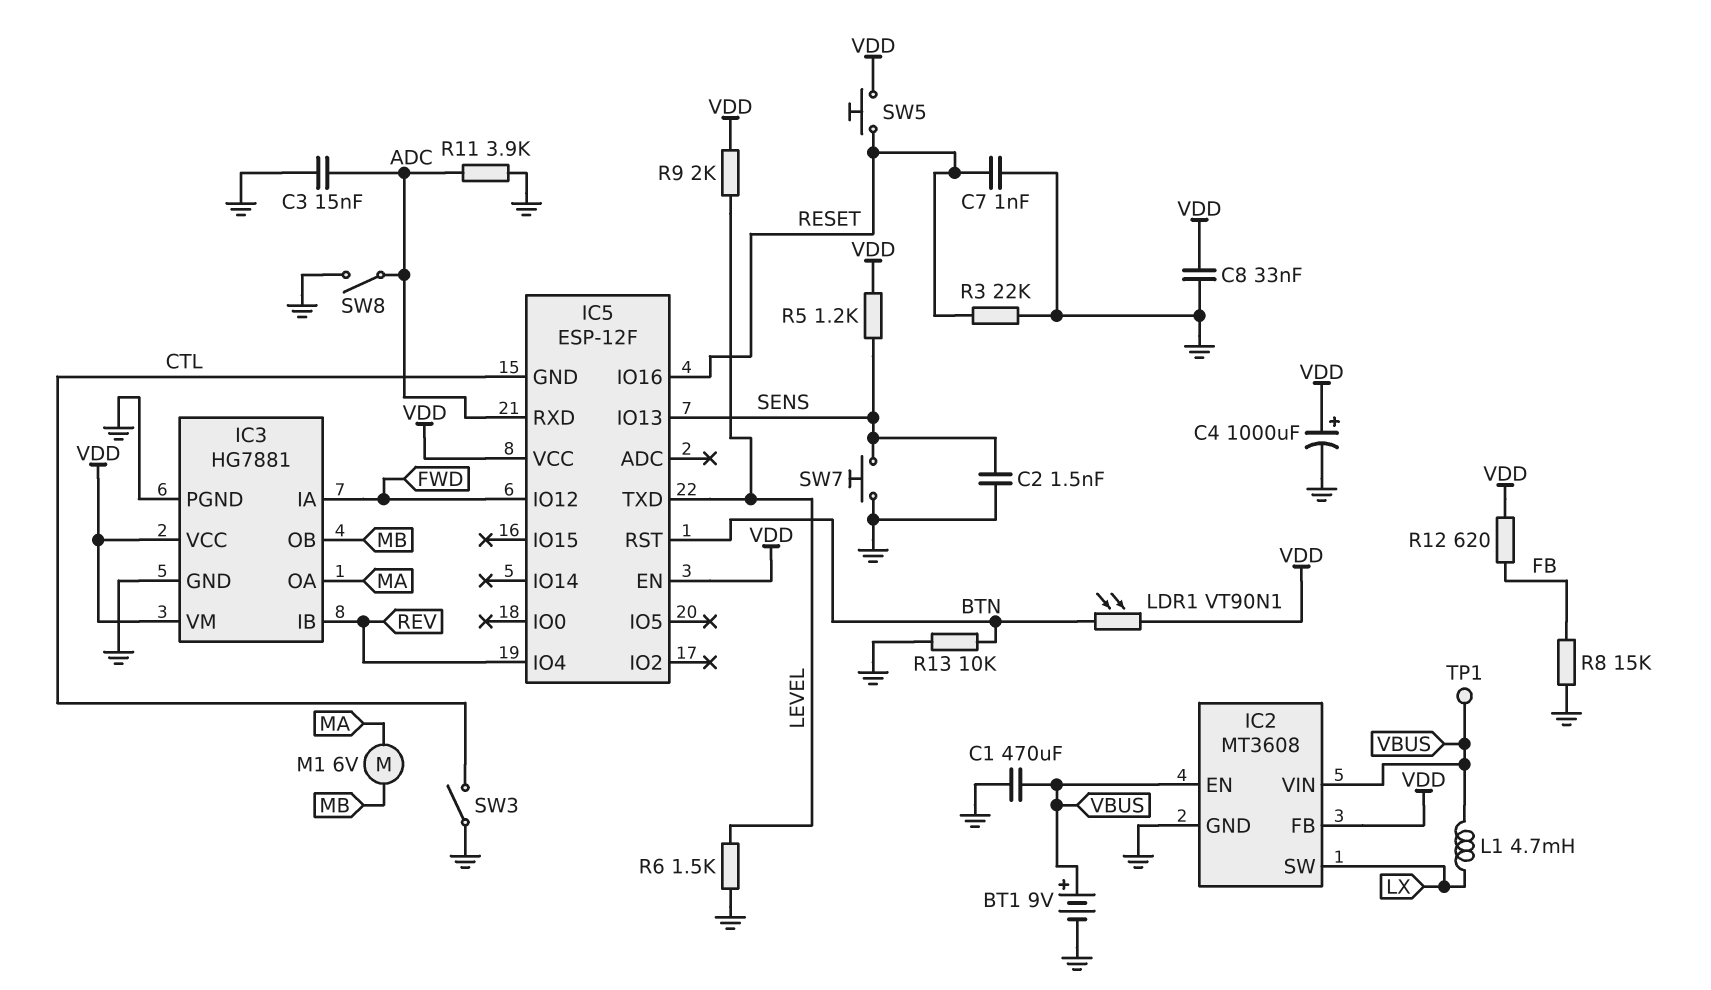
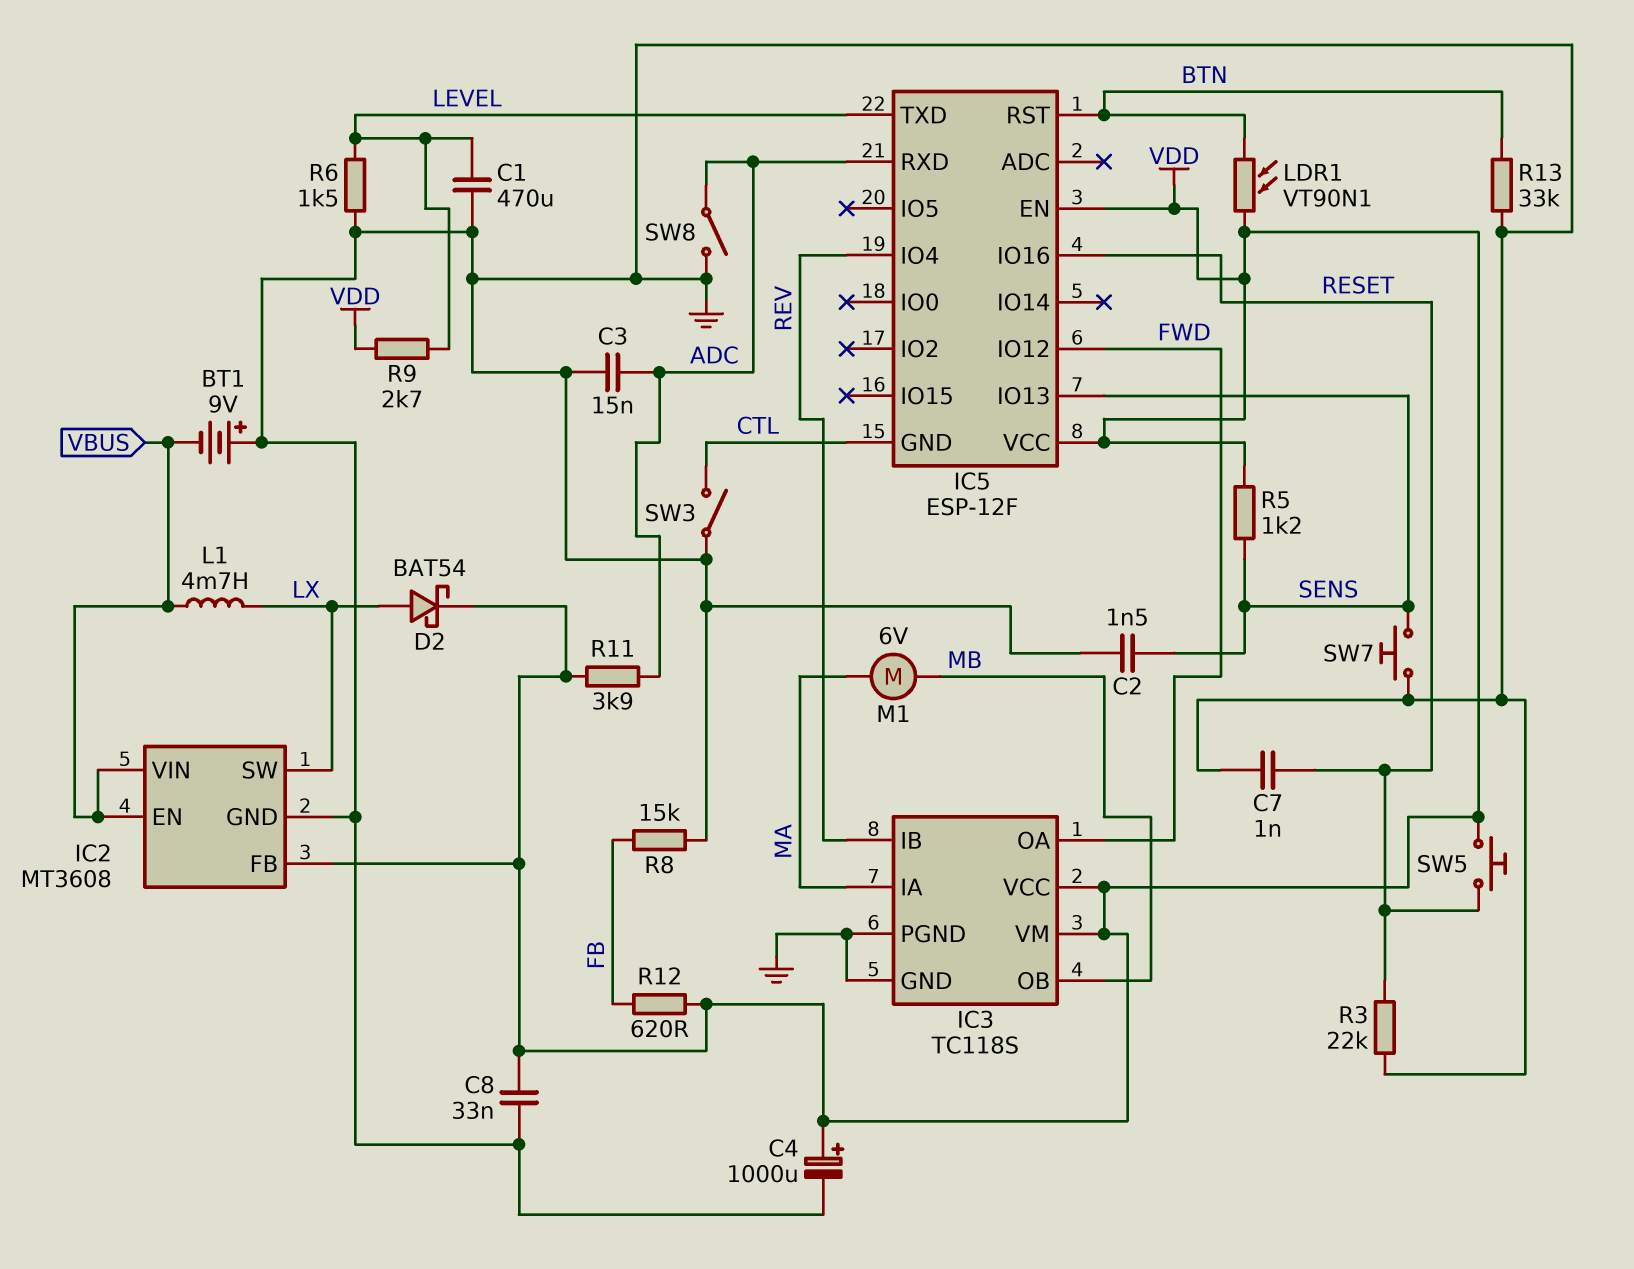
BT1: 9V (plus VBUS, minus GND) -> 9V (plus GND, minus VBUS)
C1: 470uF (GND, VBUS) -> 470uF (GND, LEVEL)
D2: none -> schottky BAT54 (A LX, K VDD)
IC3: HG7881 -> TC118S
IC3 pin IA: FWD -> MA
IC3 pin OA: MA -> FWD
R9: 2k (LEVEL, VDD) -> 2.7k (LEVEL, VDD)
R11: 3.9k (ADC, GND) -> 3.9k (ADC, VDD)
R13: 10k (BTN, GND) -> 33k (BTN, GND)
TP1: test point (VBUS) -> none

